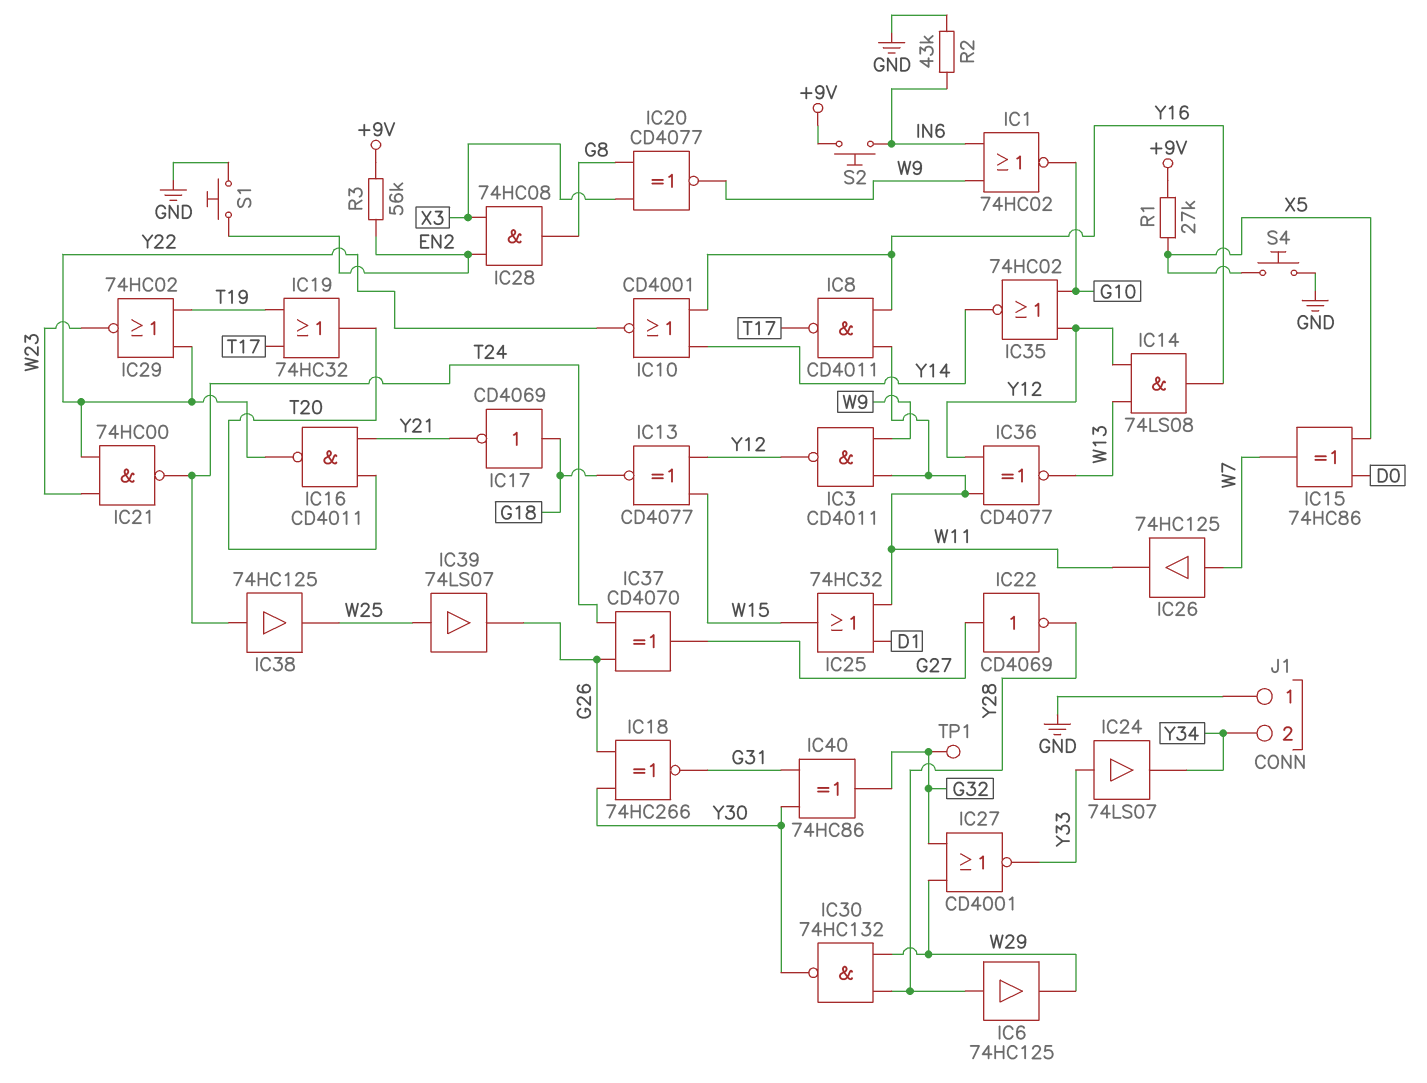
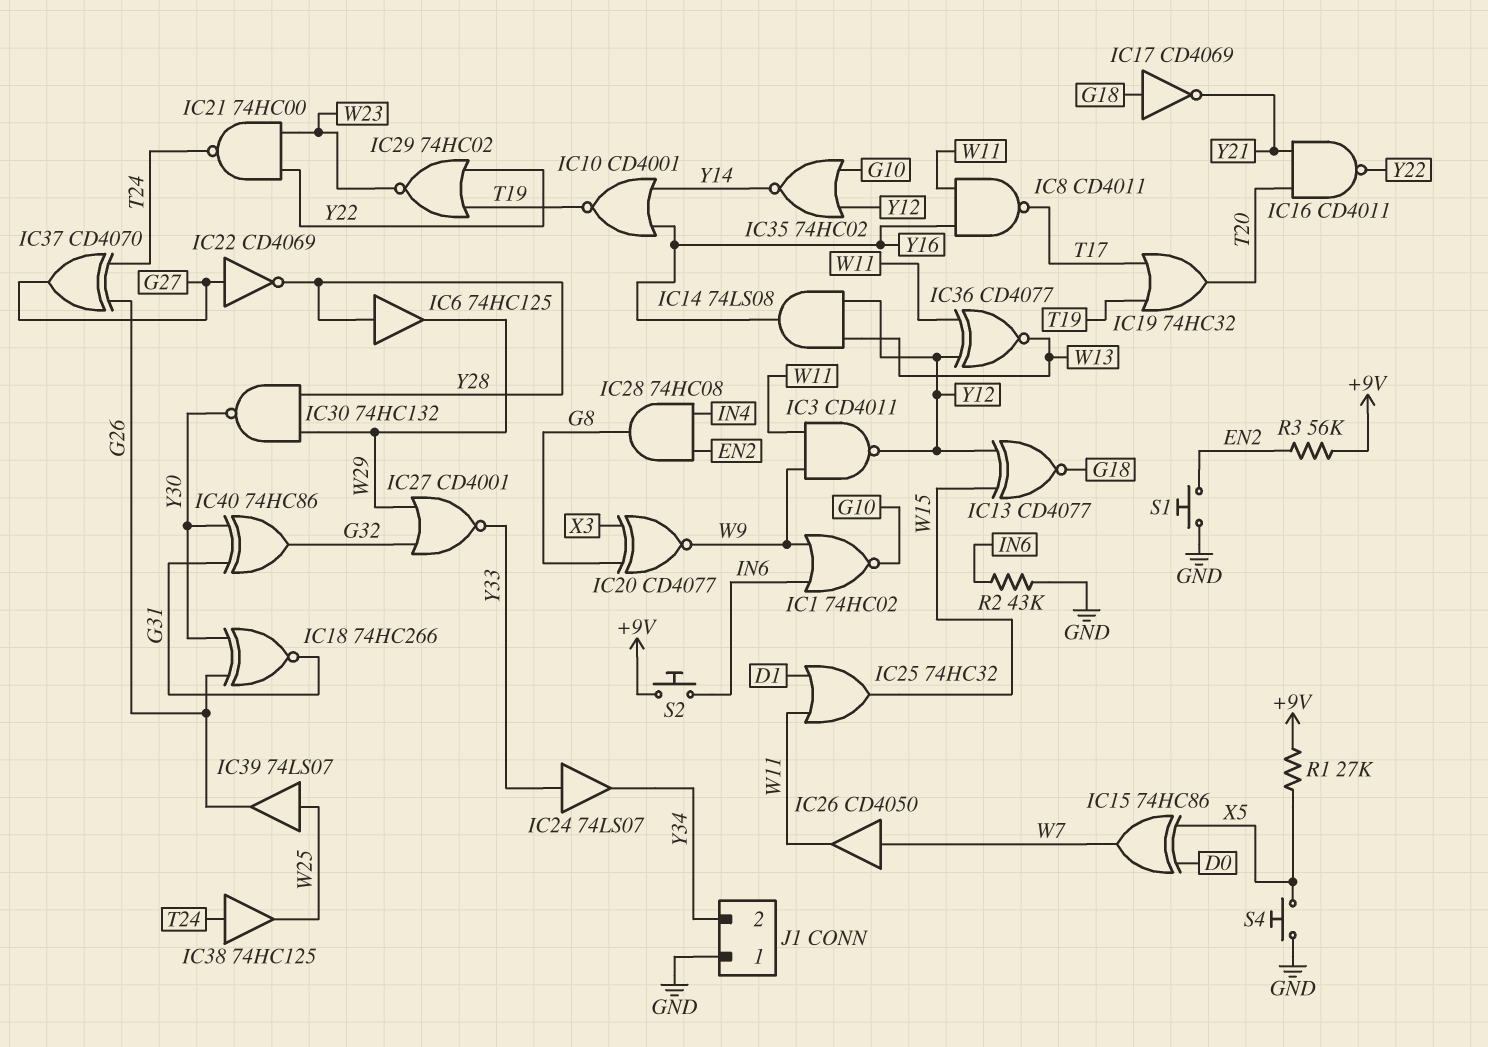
IC10: NOR CD4001 (in Y14, in Y16, out Y22) -> NOR CD4001 (in Y14, in Y16, out T19)
IC26: buffer 74HC125 (in W7, out W11) -> buffer CD4050 (in W7, out W11)
IC28: AND 74HC08 (in EN2, in X3, out G8) -> AND 74HC08 (in EN2, in IN4, out G8)
TP1: test point (G32) -> none

